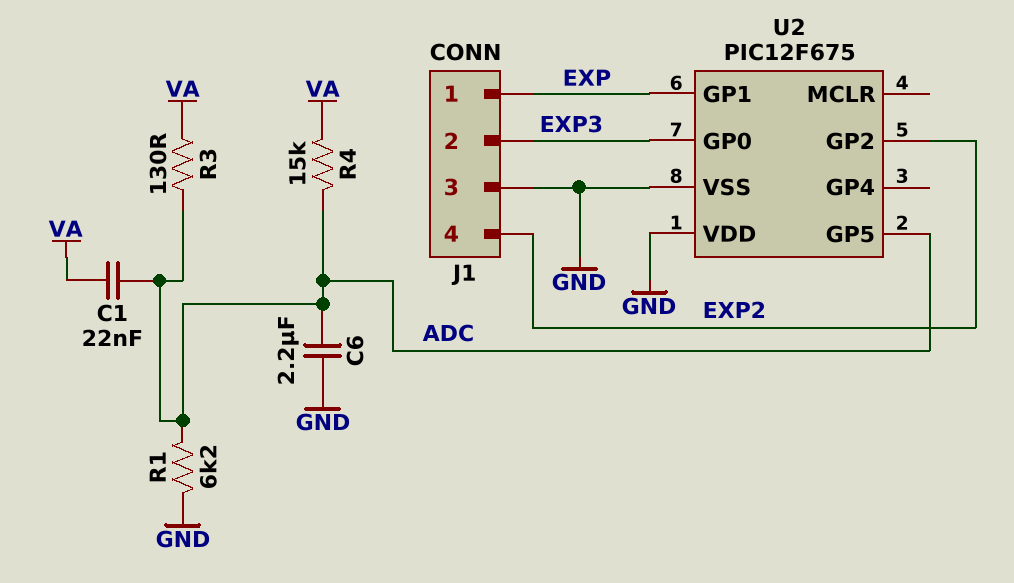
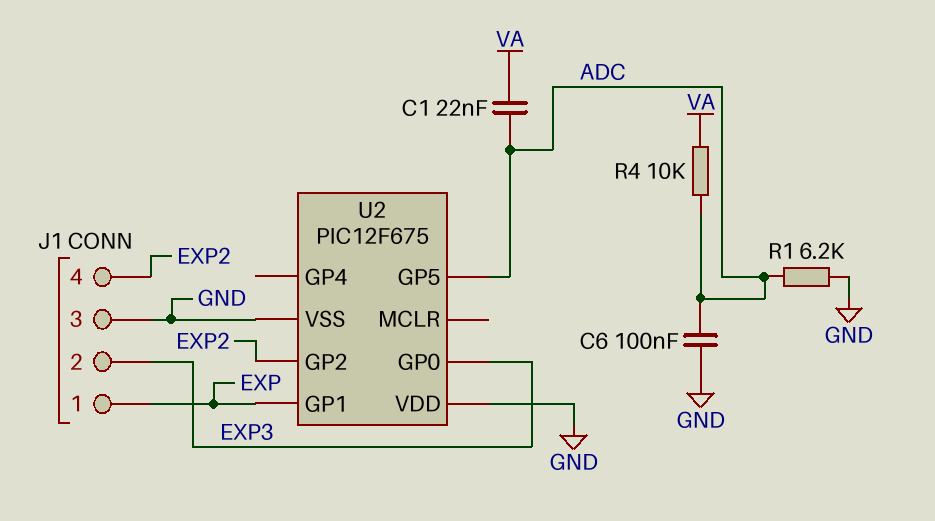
C6: 2.2uF (ADC, GND) -> 100nF (ADC, GND)
R3: 130 (ADC, VA) -> none
R4: 15k (ADC, VA) -> 10k (ADC, VA)

